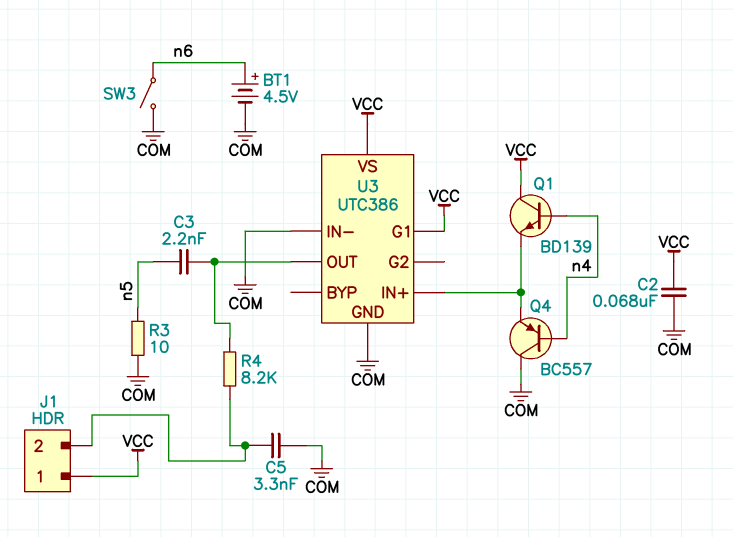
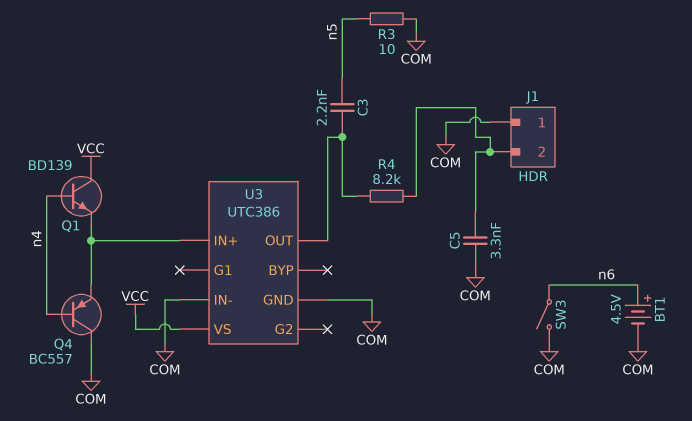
C2: 68nF (COM, VCC) -> none
J1 pin 1: VCC -> COM
U3 pin G1: VCC -> none

